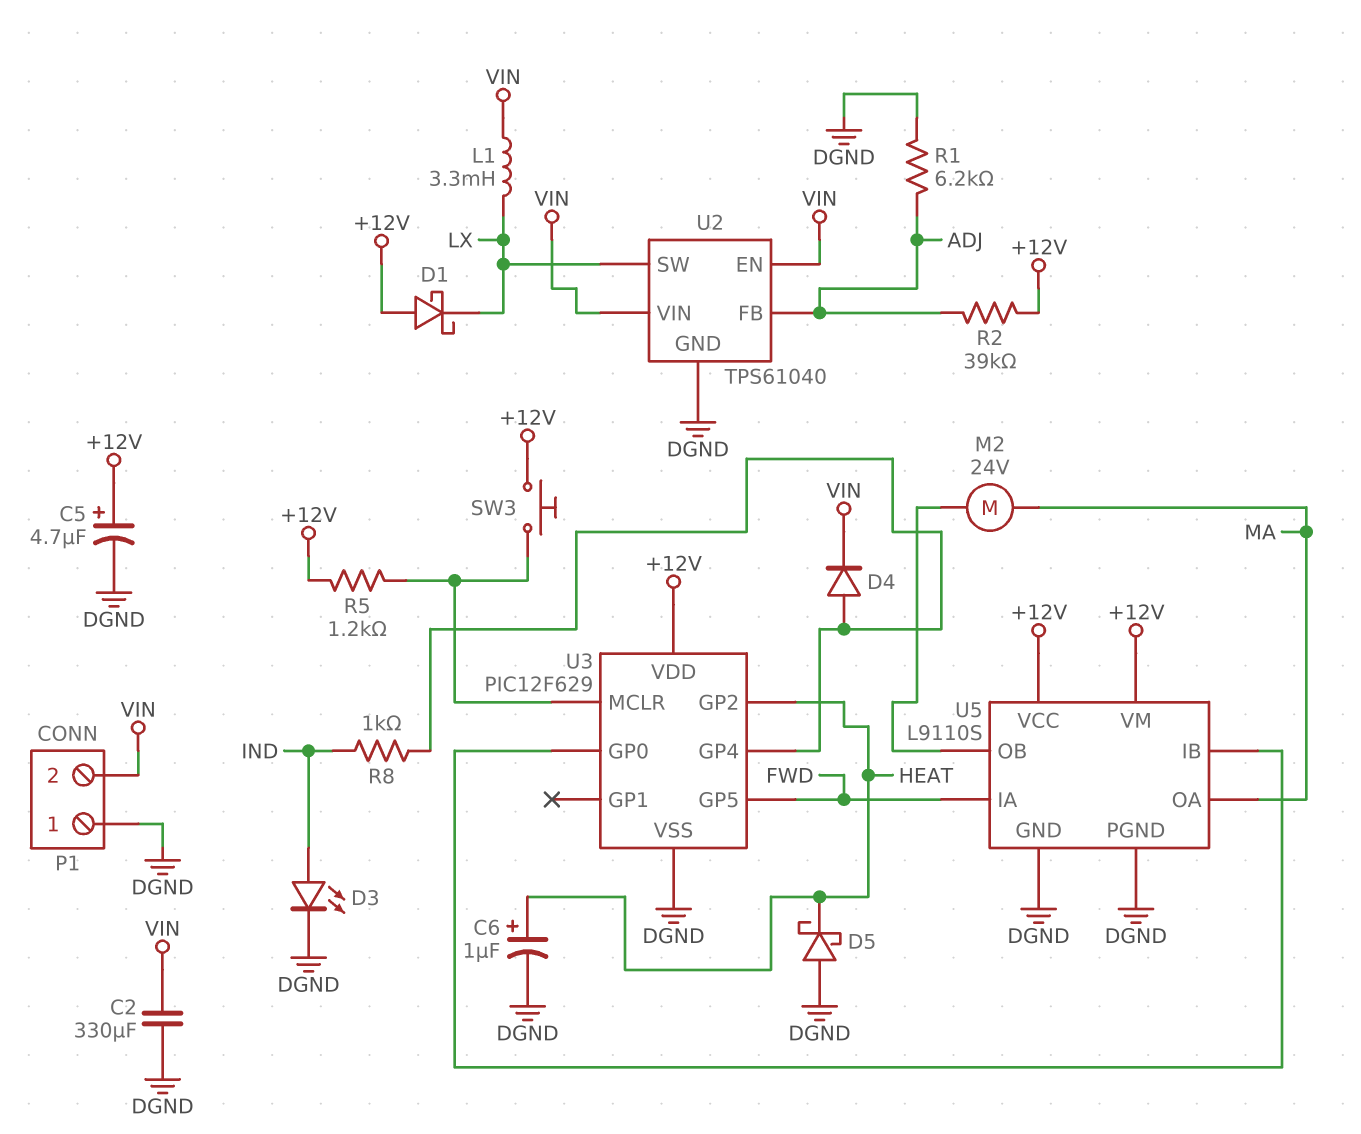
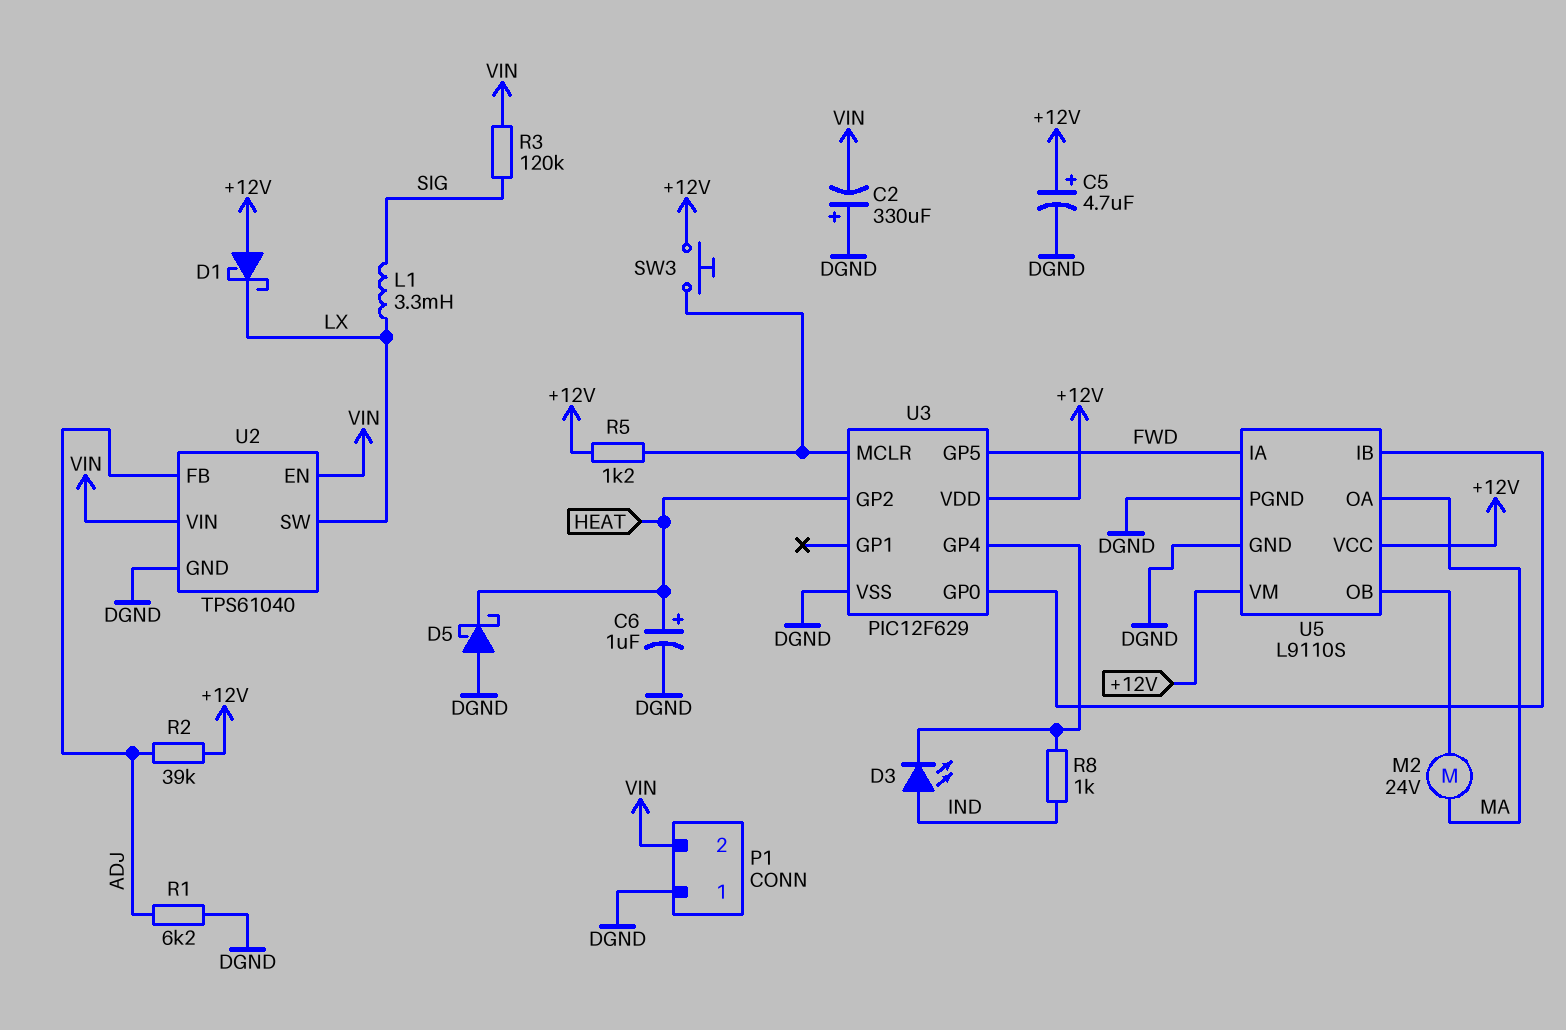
C2: 330uF (DGND, VIN) -> 330uF (plus DGND, minus VIN)
D3: LED (A IND, K DGND) -> LED (A IND, K U3/GP4)
D4: diode (A U3/GP4, K VIN) -> none
L1: 3.3mH (LX, VIN) -> 3.3mH (LX, SIG)
R3: none -> 120k (SIG, VIN)

